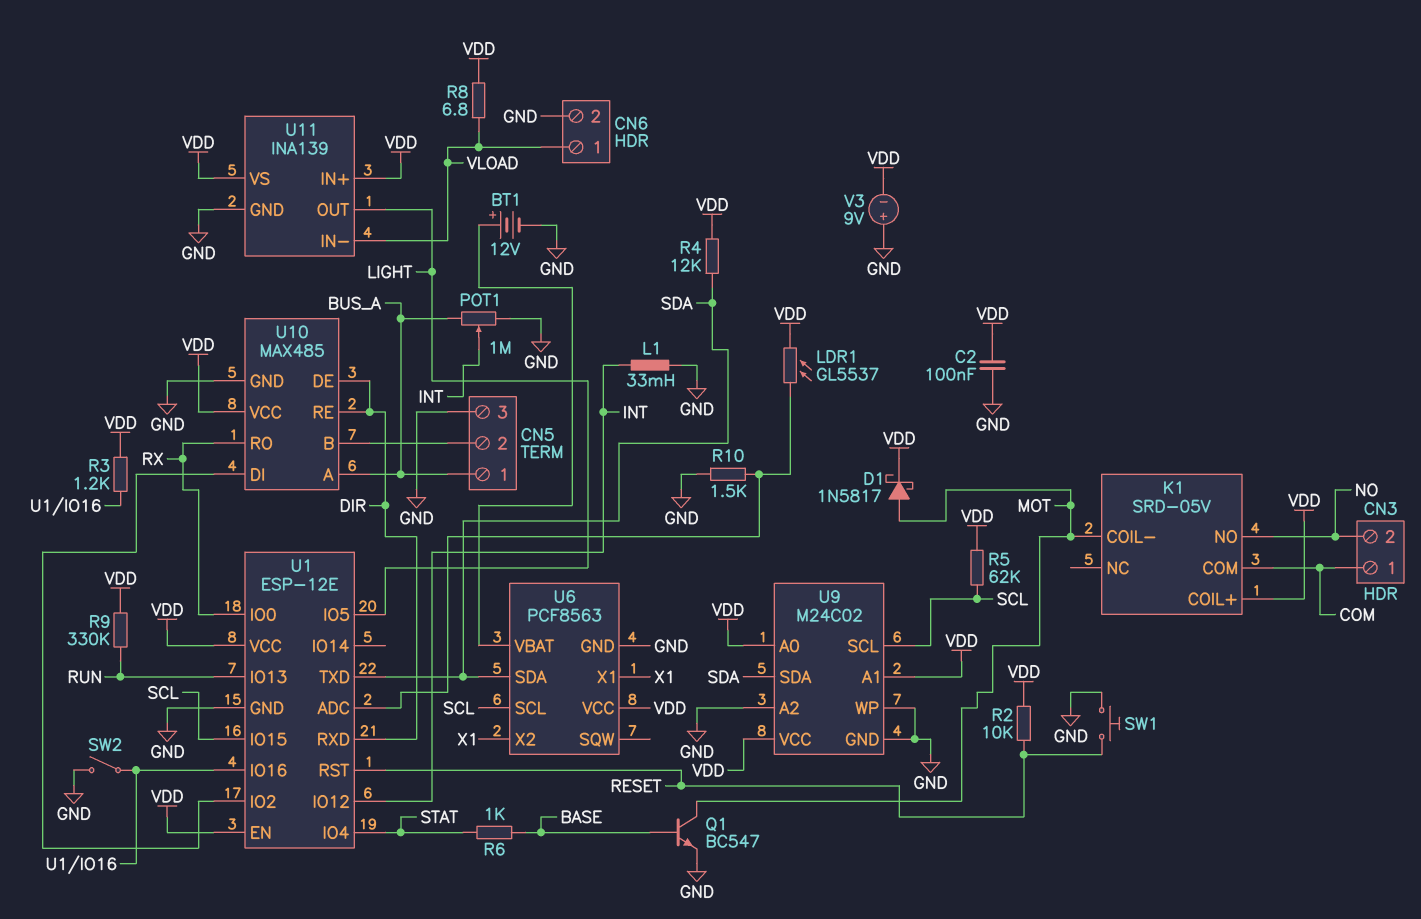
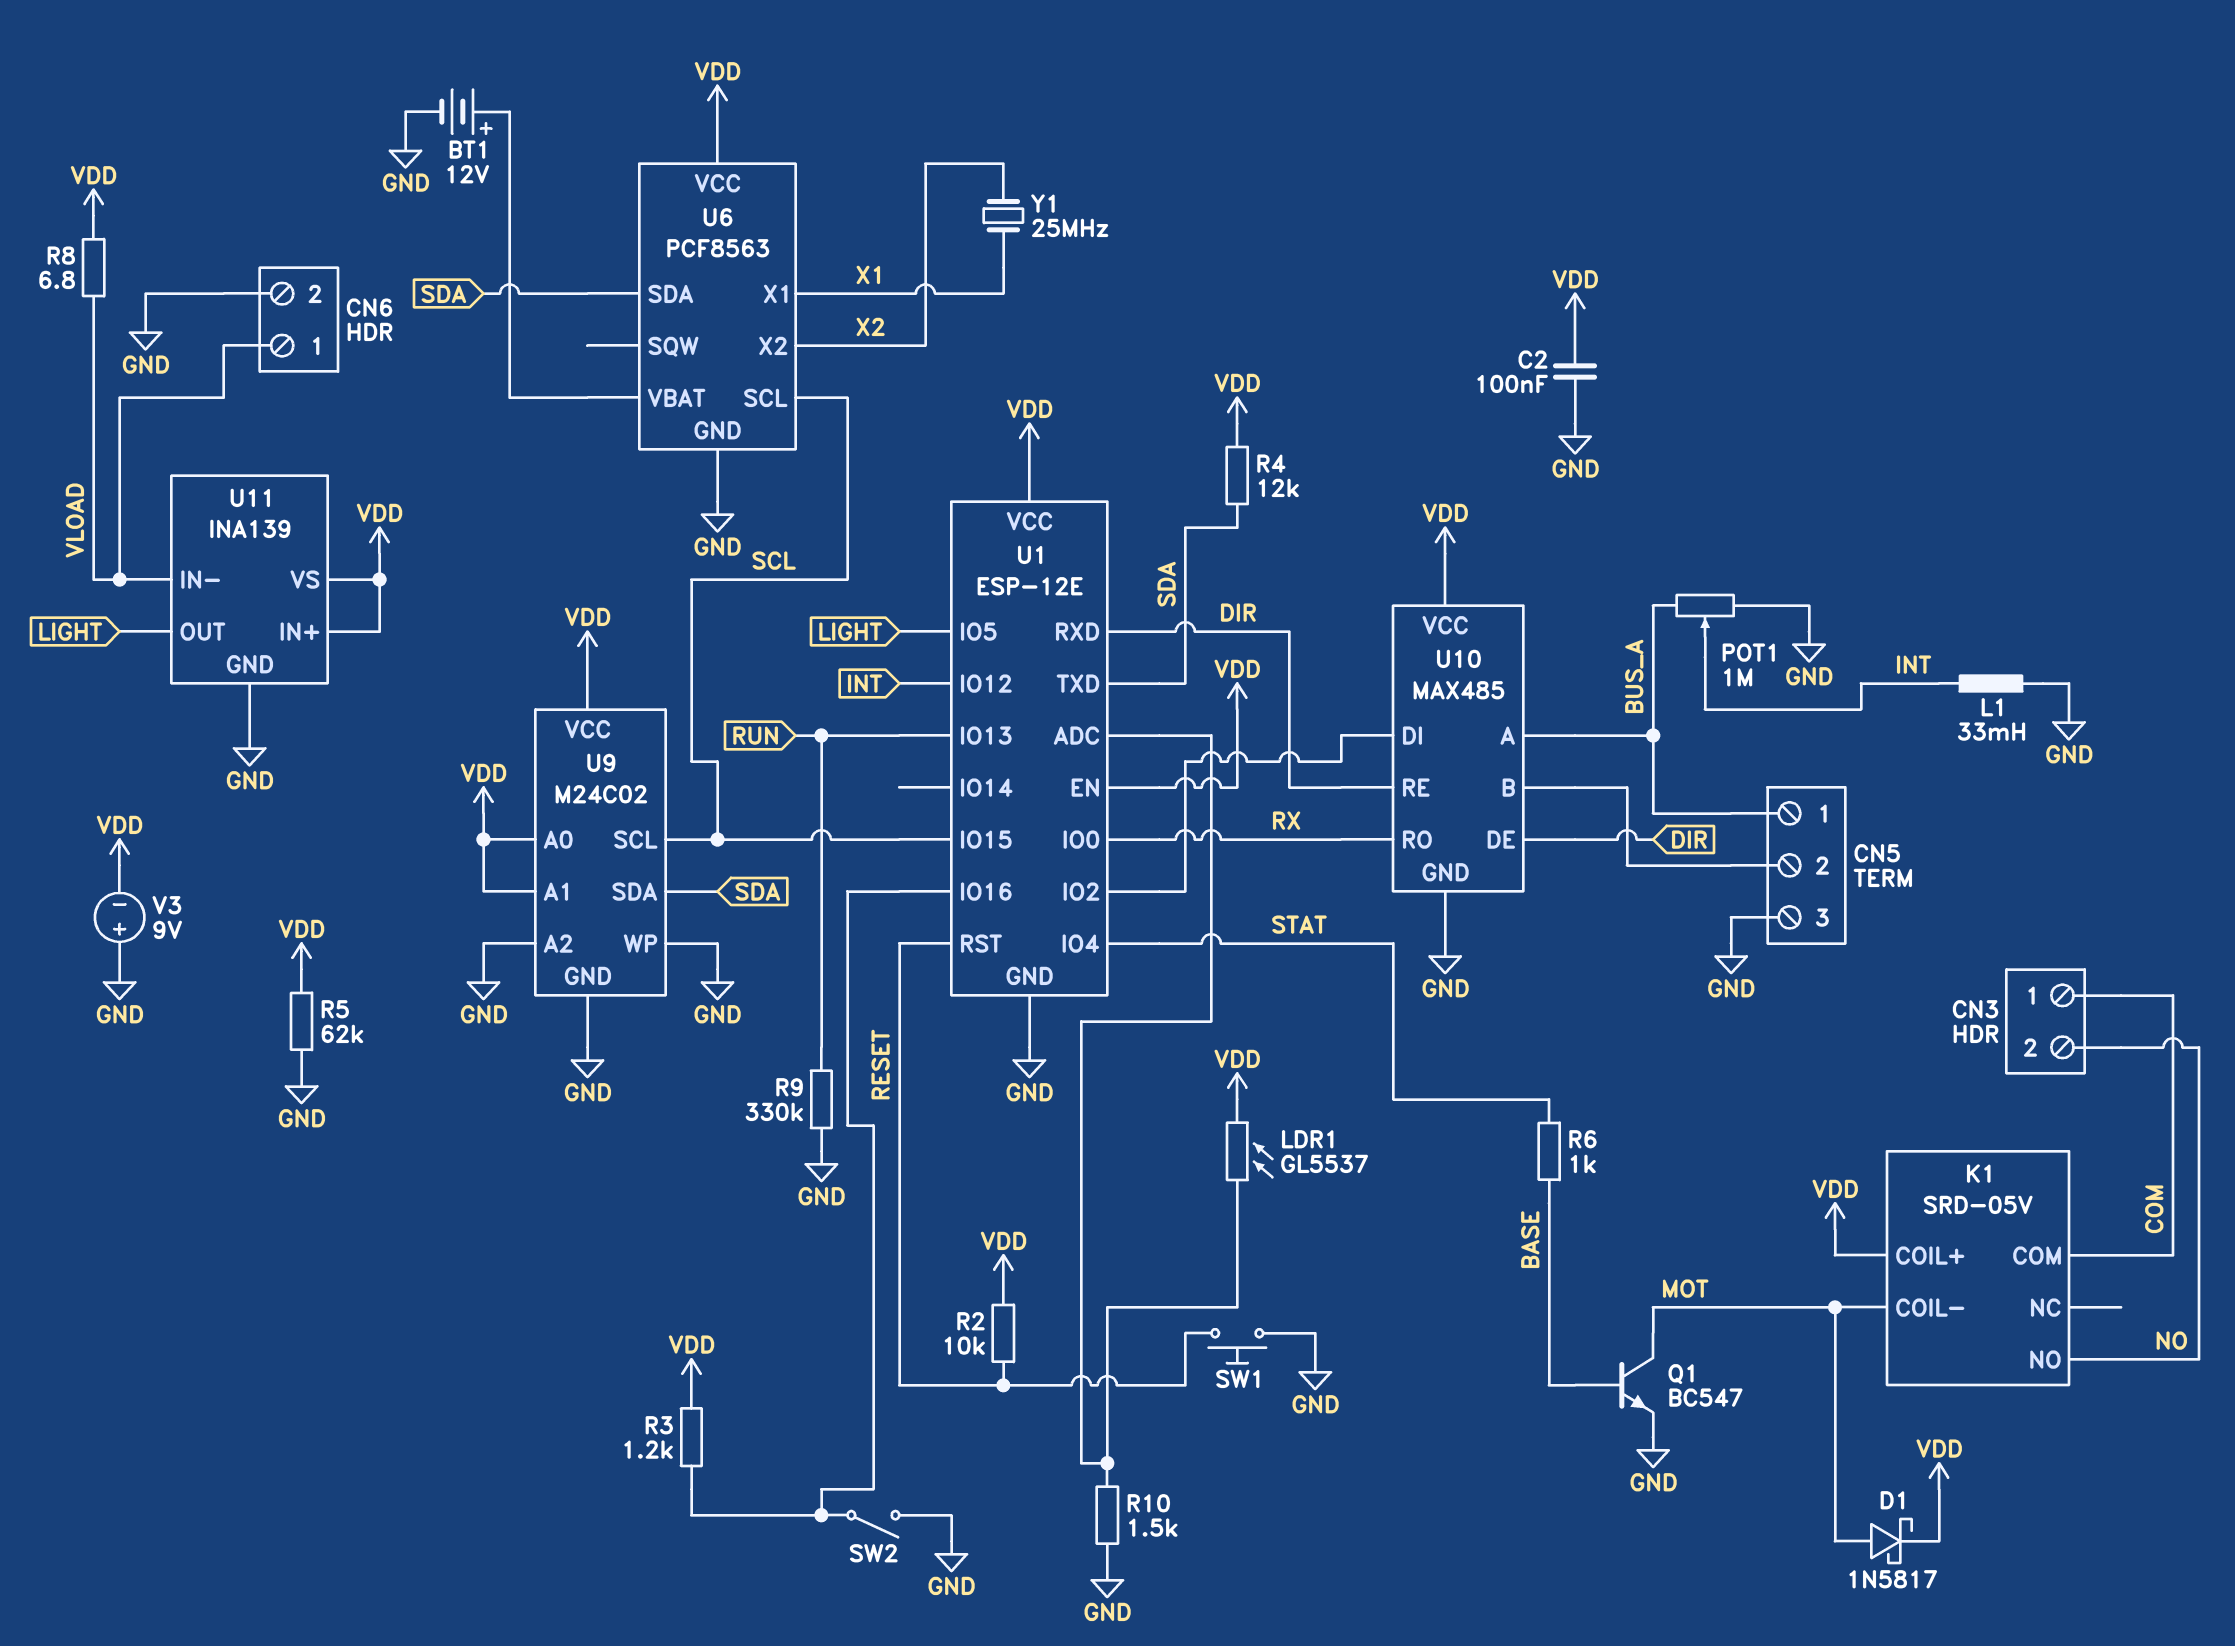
R5: 62k (SCL, VDD) -> 62k (GND, VDD)
R9: 330k (RUN, VDD) -> 330k (GND, RUN)
U6 pin X2: X1 -> X2
Y1: none -> 25MHz (X1, X2)

